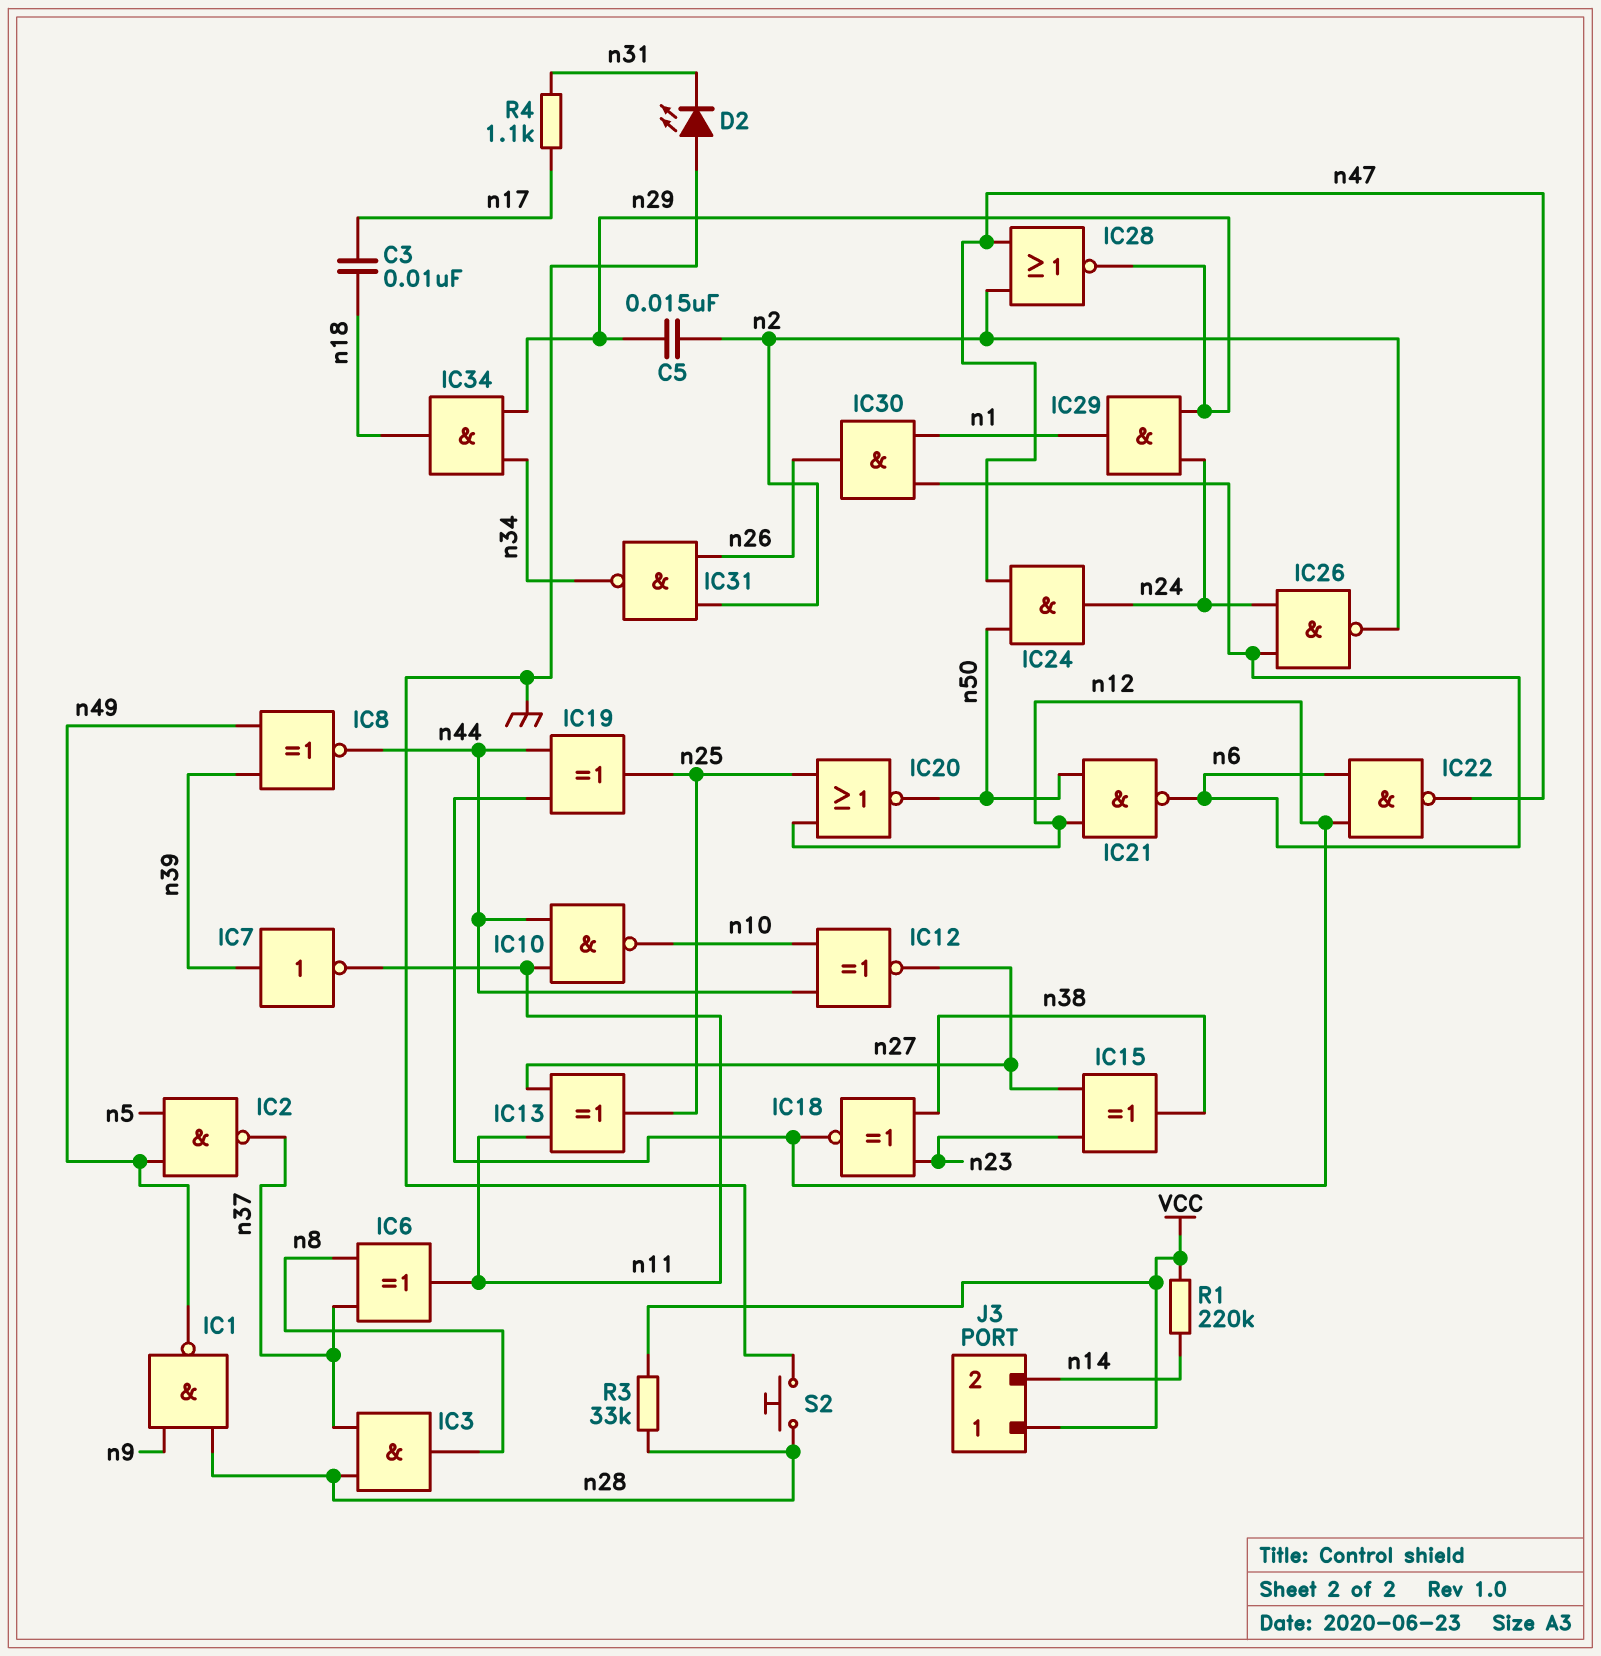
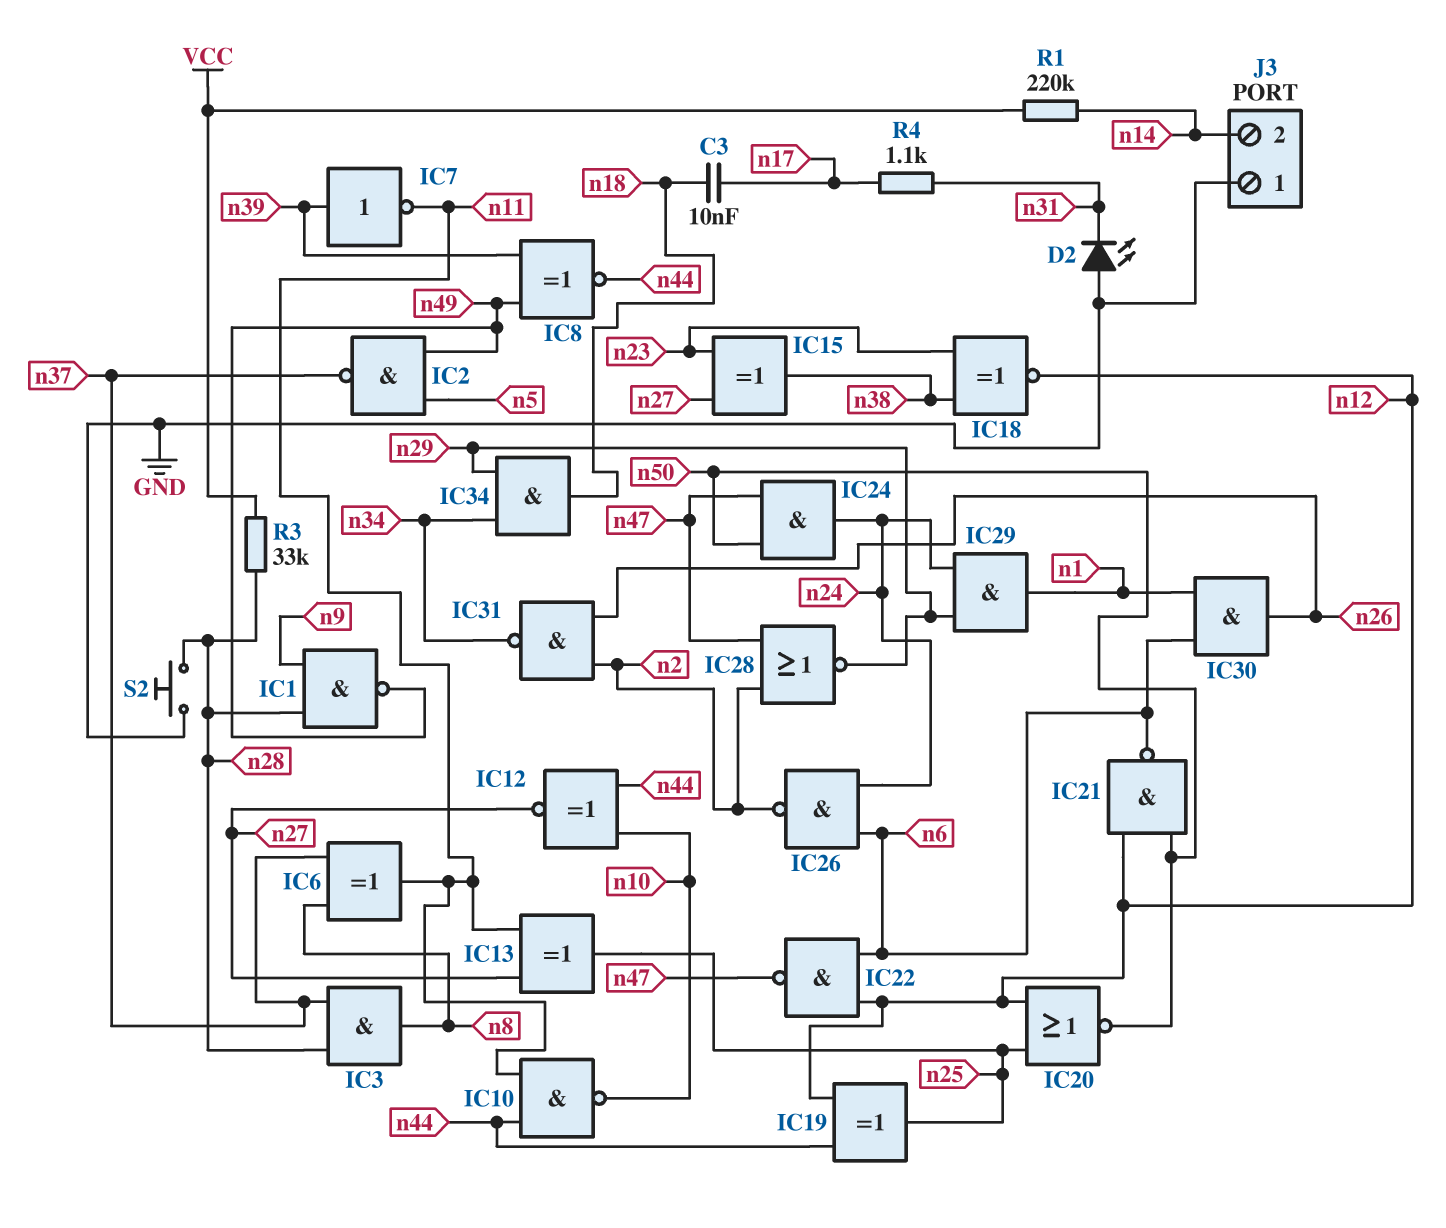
C5: 15nF (n2, n29) -> none
J3 pin 1: VCC -> GND

